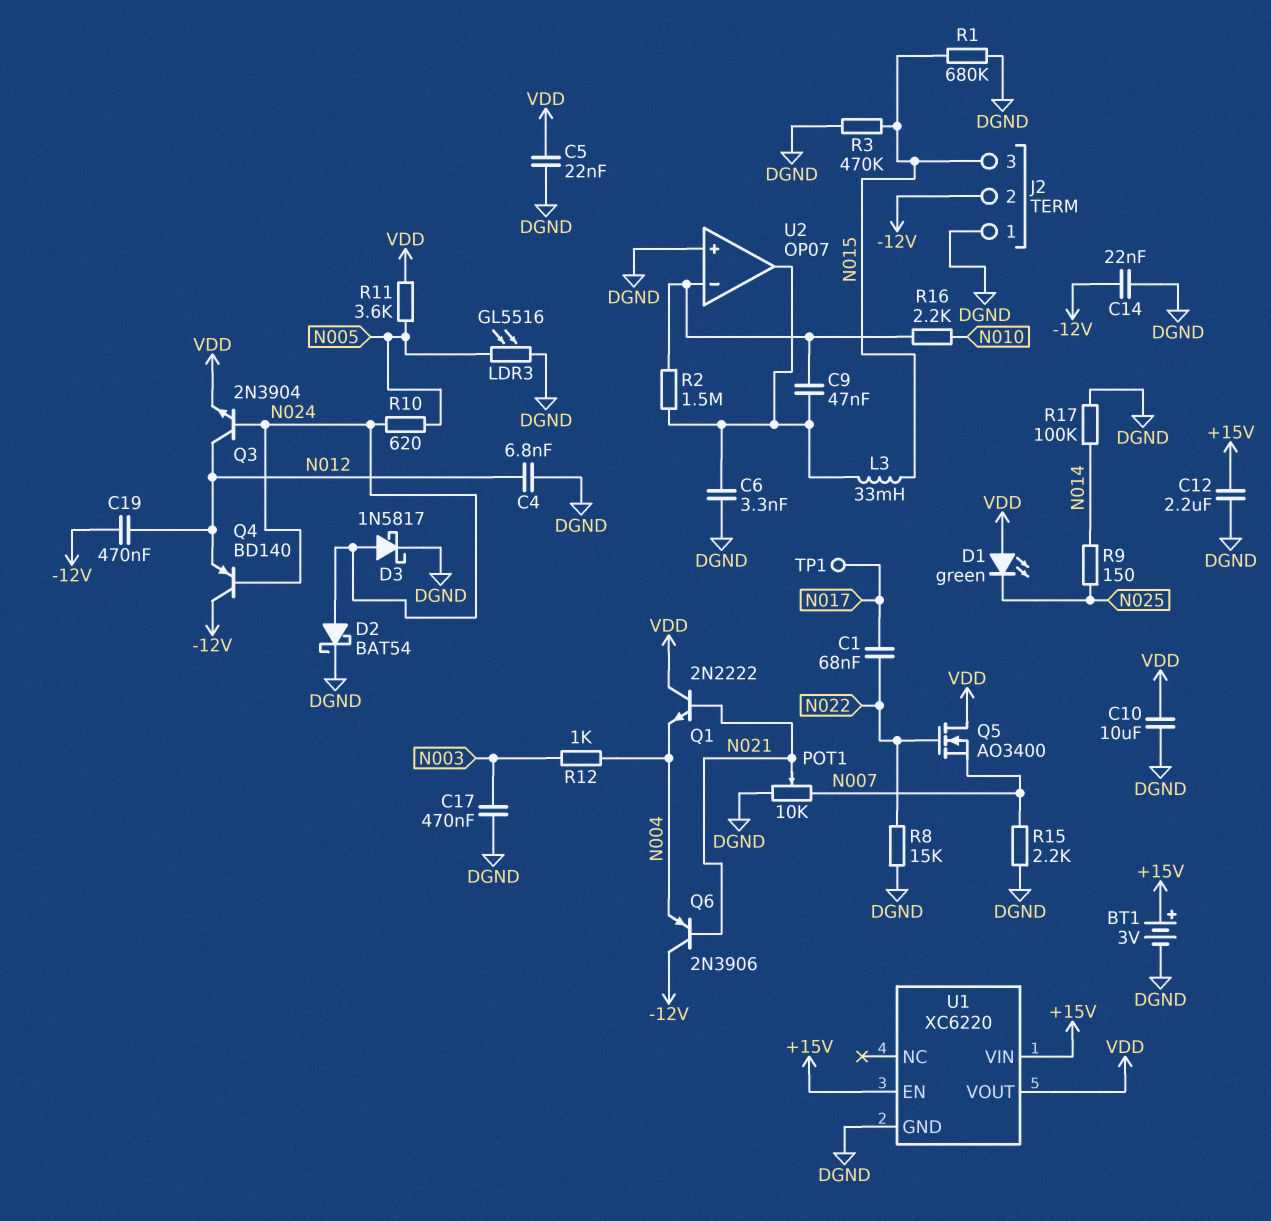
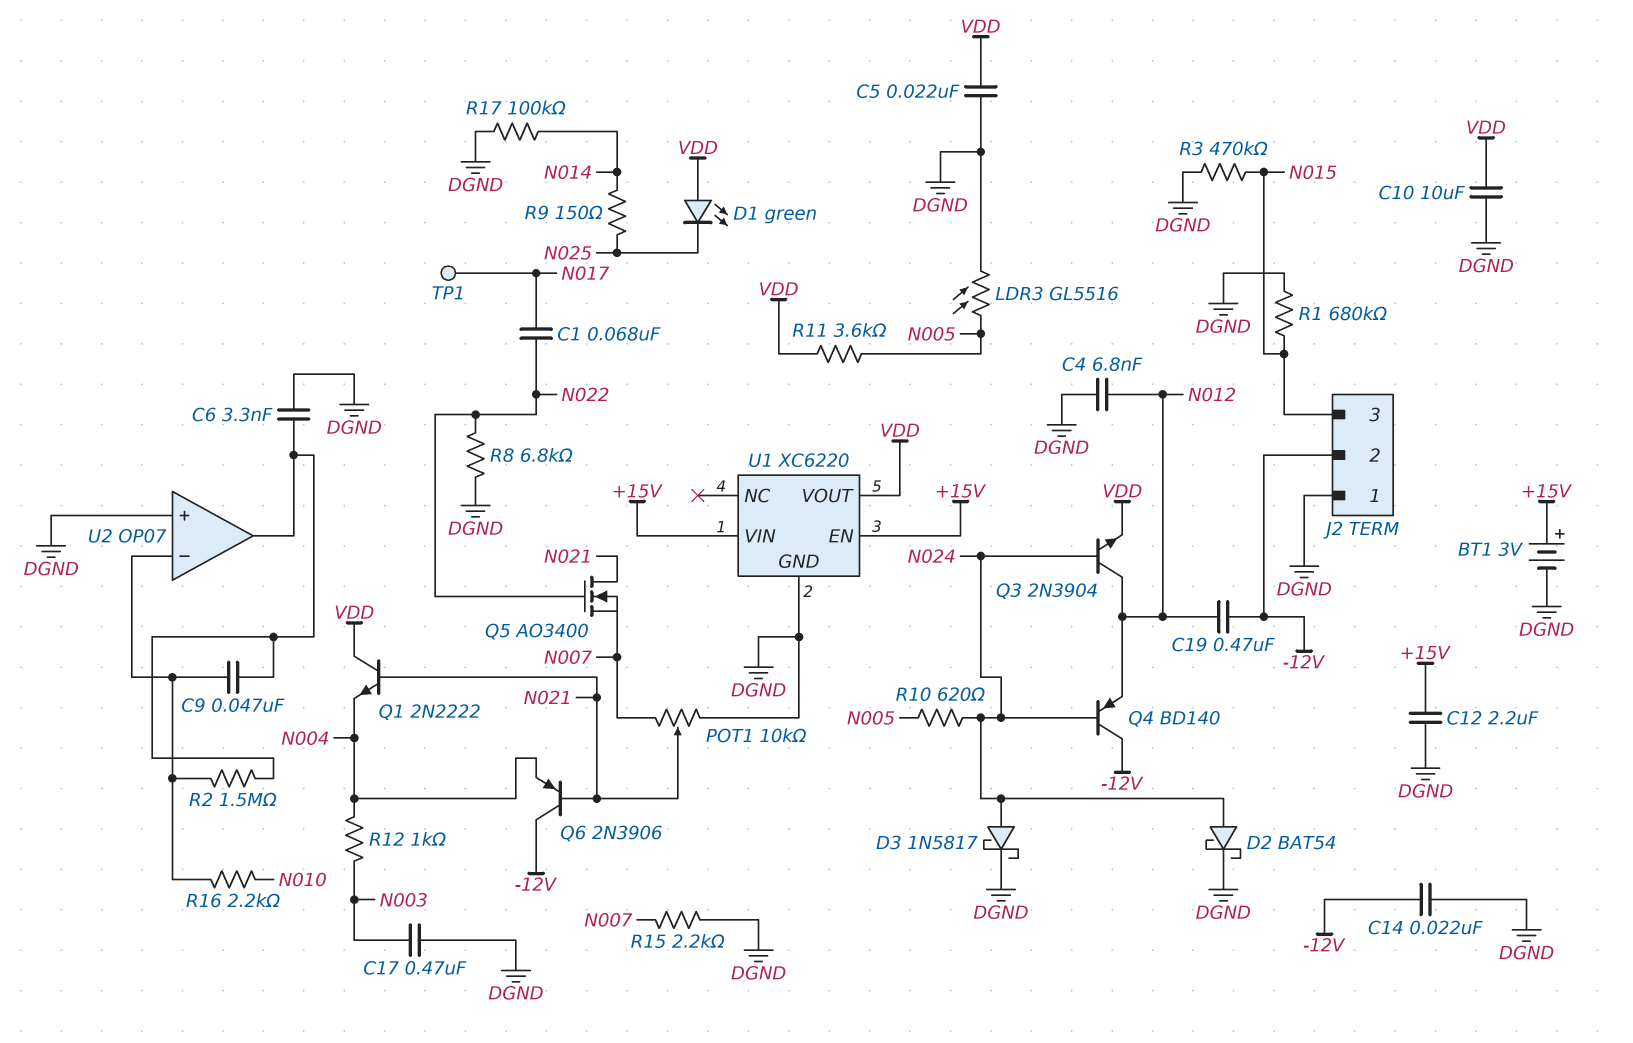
L3: 33mH (N015, U2/out) -> none
Q5: NMOS AO3400 (G N022, D VDD, S N007) -> NMOS AO3400 (G N022, D N021, S N007)
R8: 15k (DGND, N022) -> 6.8k (DGND, N022)

